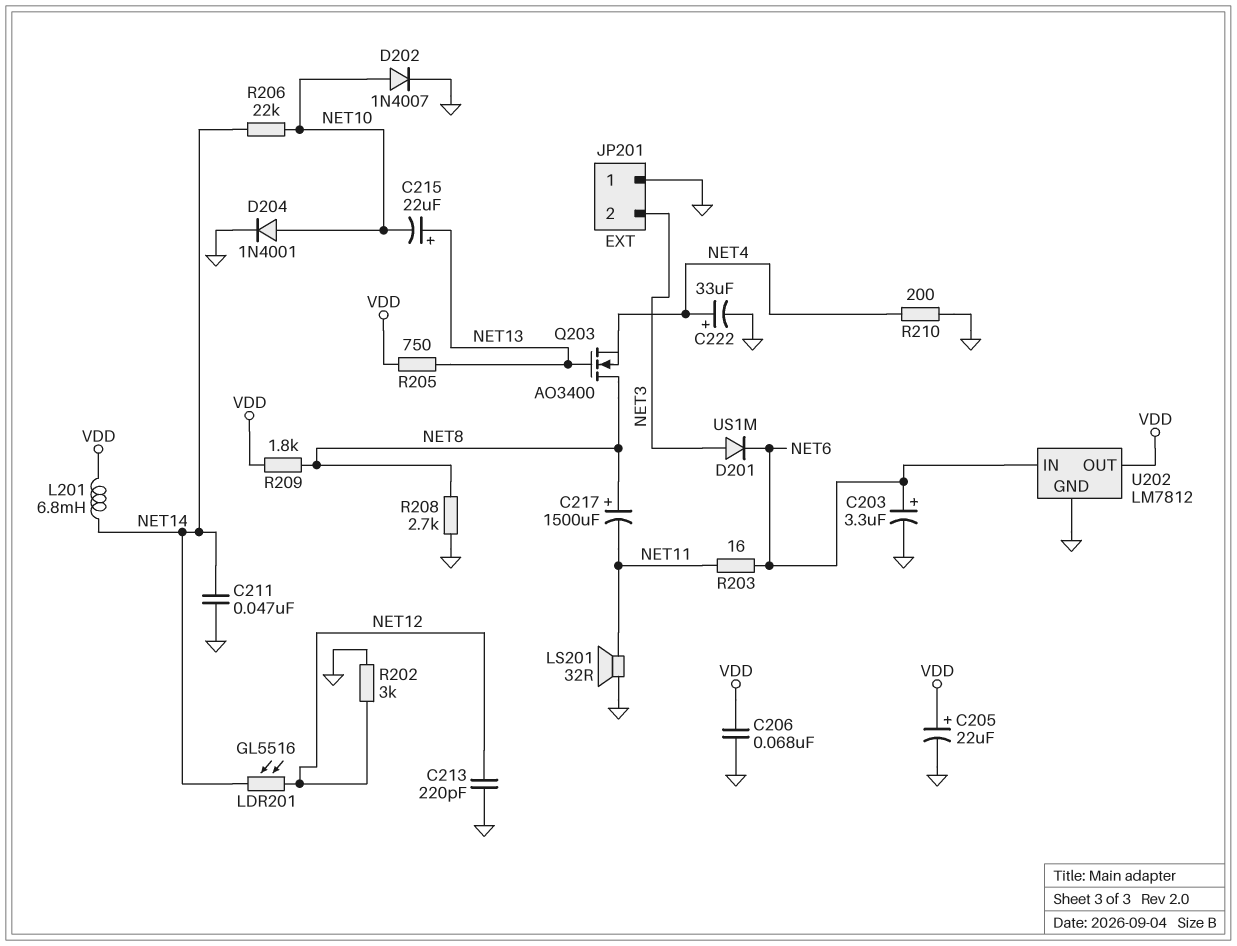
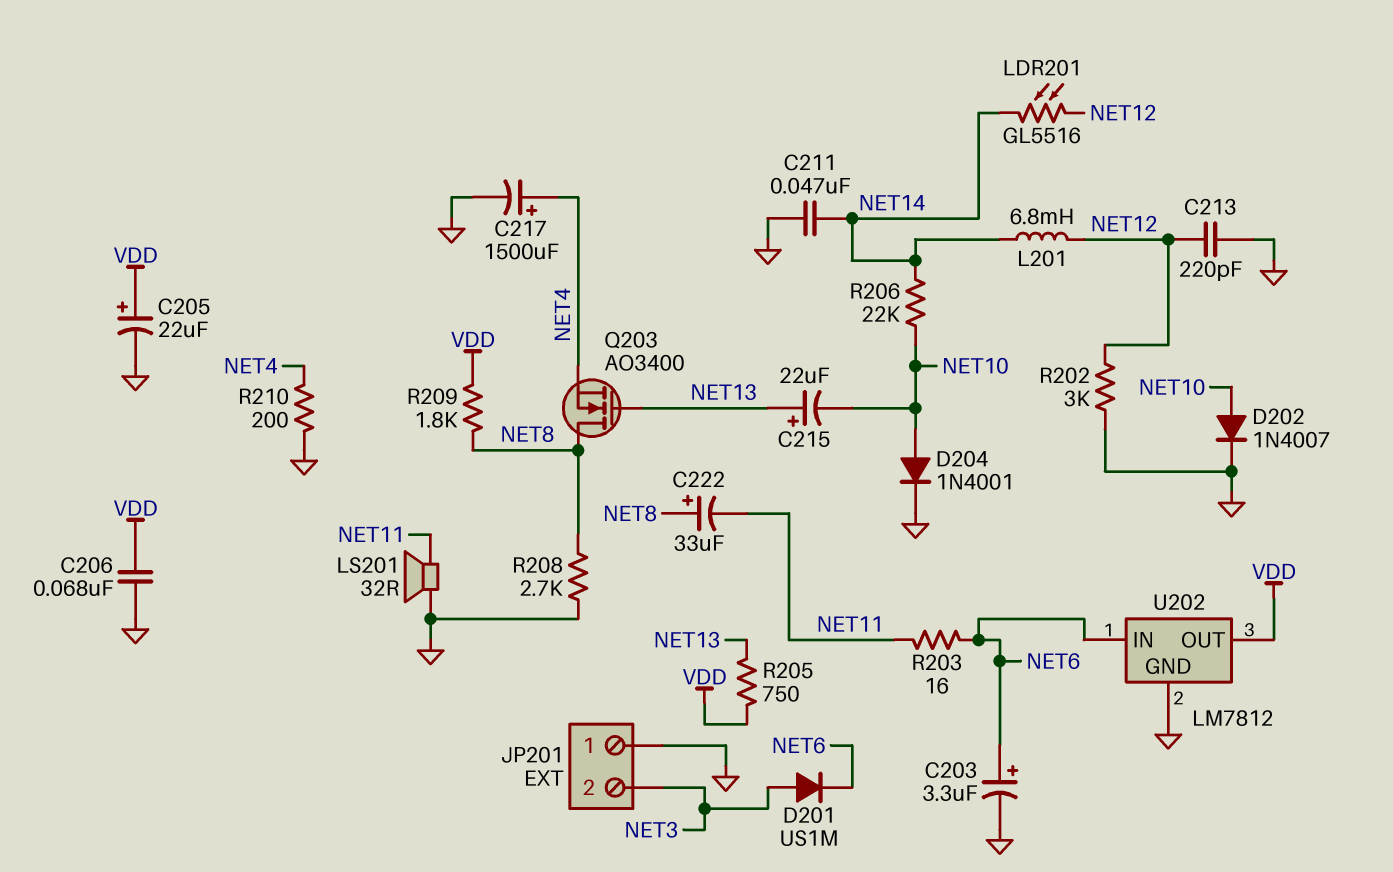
C217: 1500uF (plus NET8, minus NET11) -> 1500uF (plus NET4, minus GND)
C222: 33uF (plus NET4, minus GND) -> 33uF (plus NET8, minus NET11)
L201: 6.8mH (NET14, VDD) -> 6.8mH (NET12, NET14)

